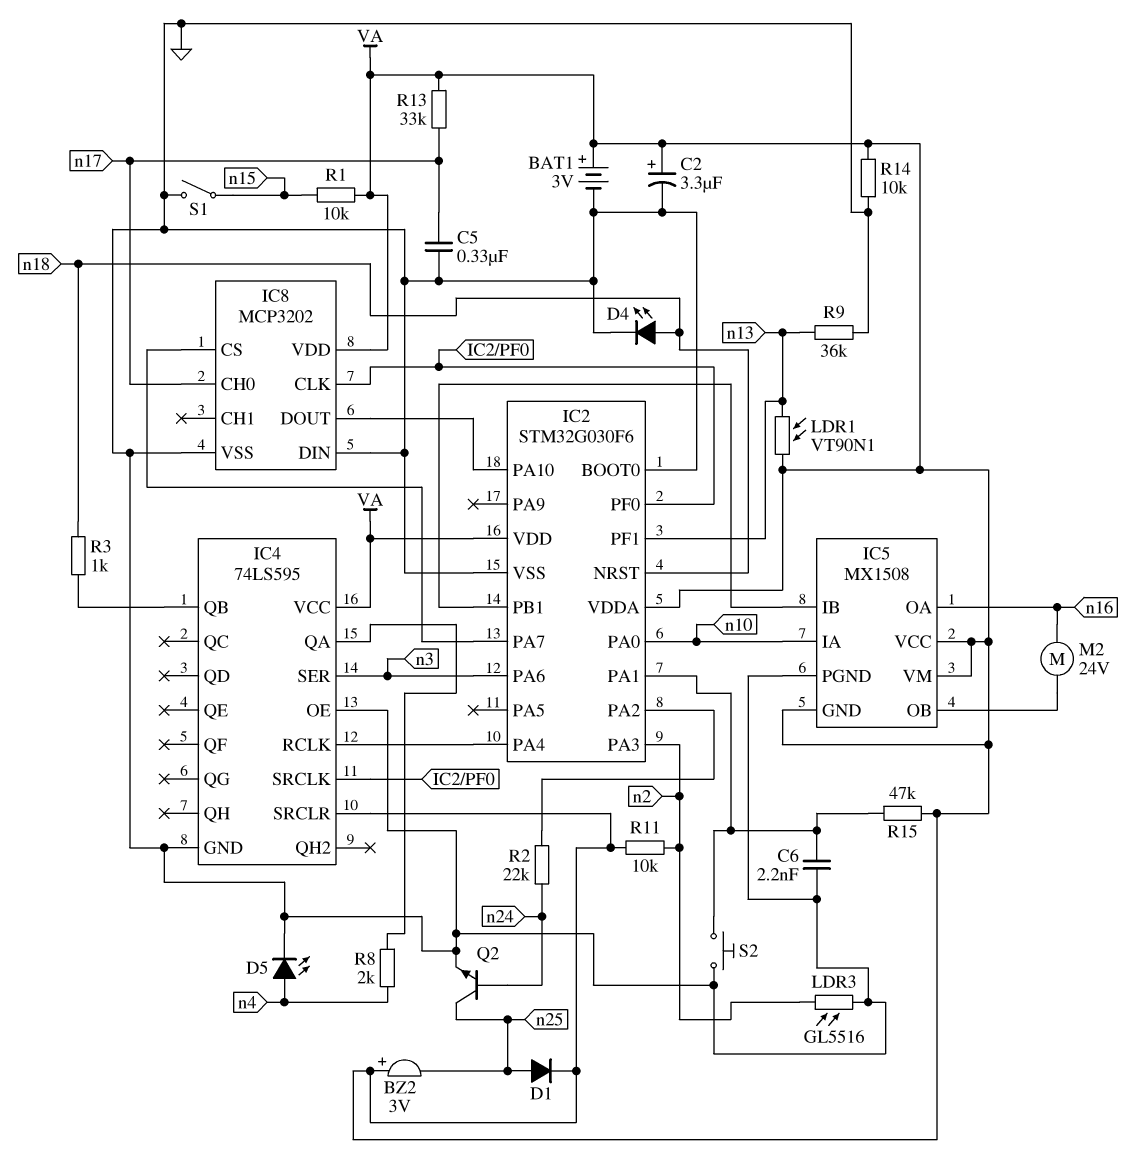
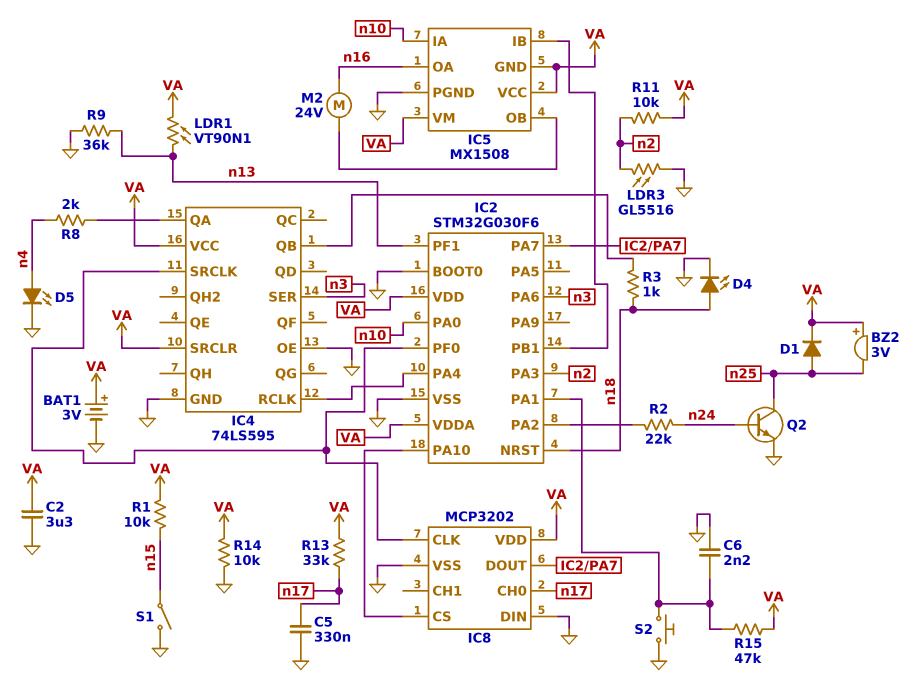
C2: 3.3uF (plus VA, minus GND) -> 3.3uF (GND, VA)
IC8 pin CS: IC2/PA7 -> IC2/PA10
IC8 pin DOUT: IC2/PA10 -> IC2/PA7

